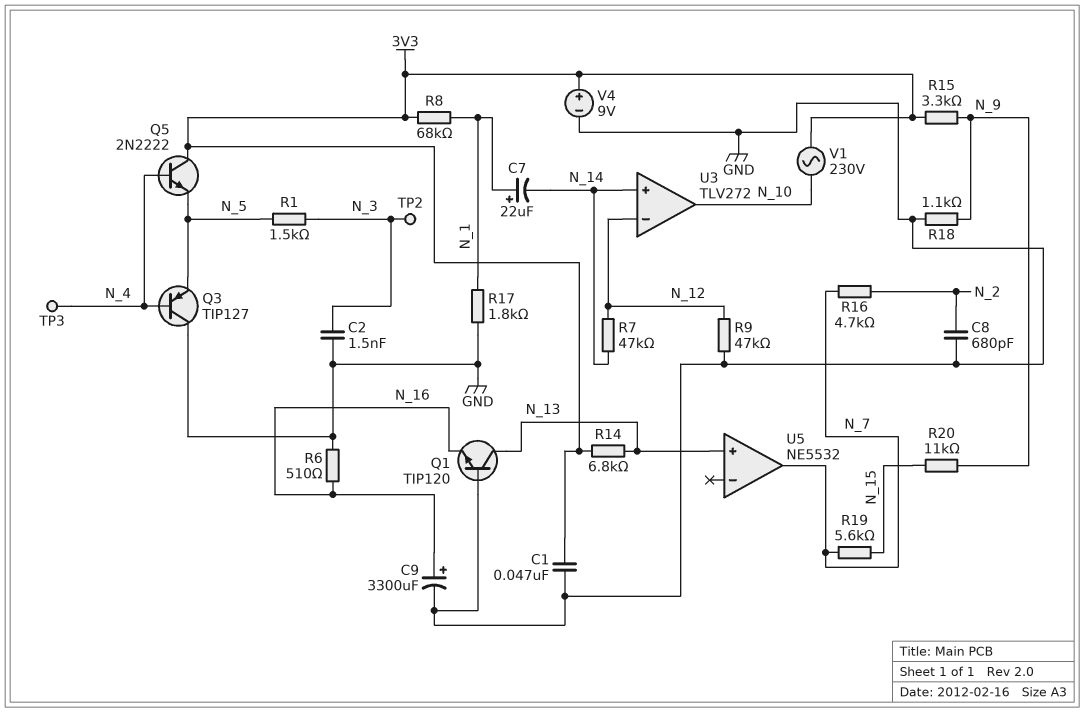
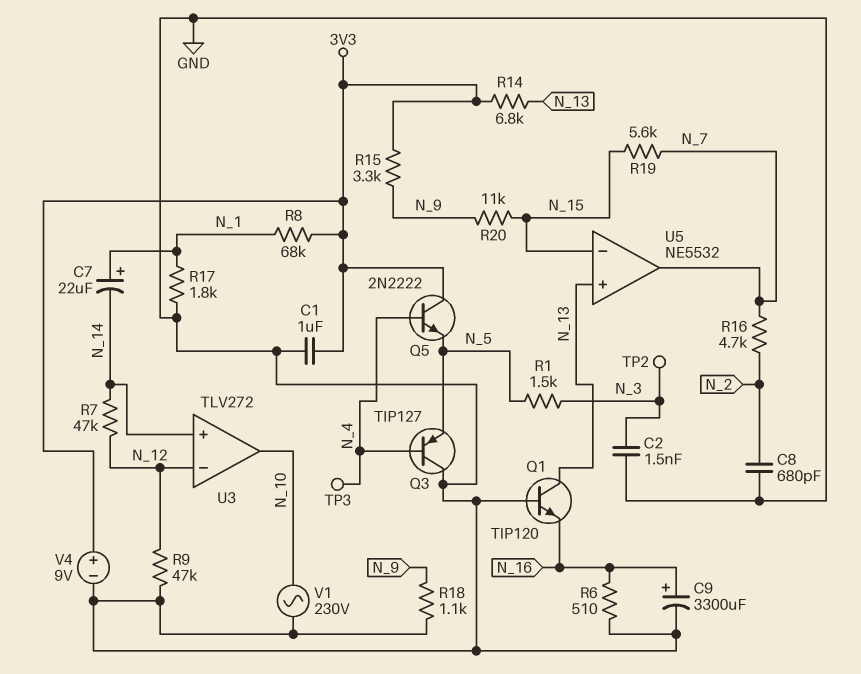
C1: 47nF (3V3, GND) -> 1uF (3V3, GND)
U5 pin in-: none -> N_15
V1: AC 230V (3V3, N_10) -> AC 230V (GND, N_10)

